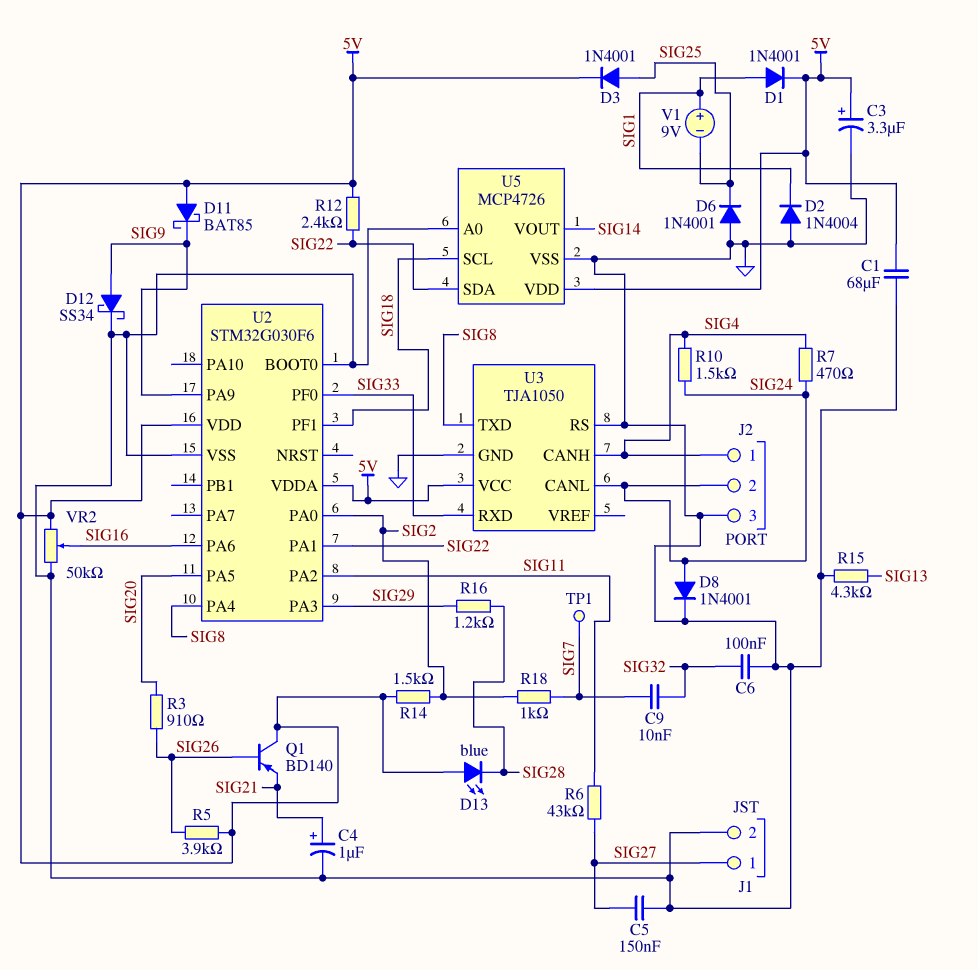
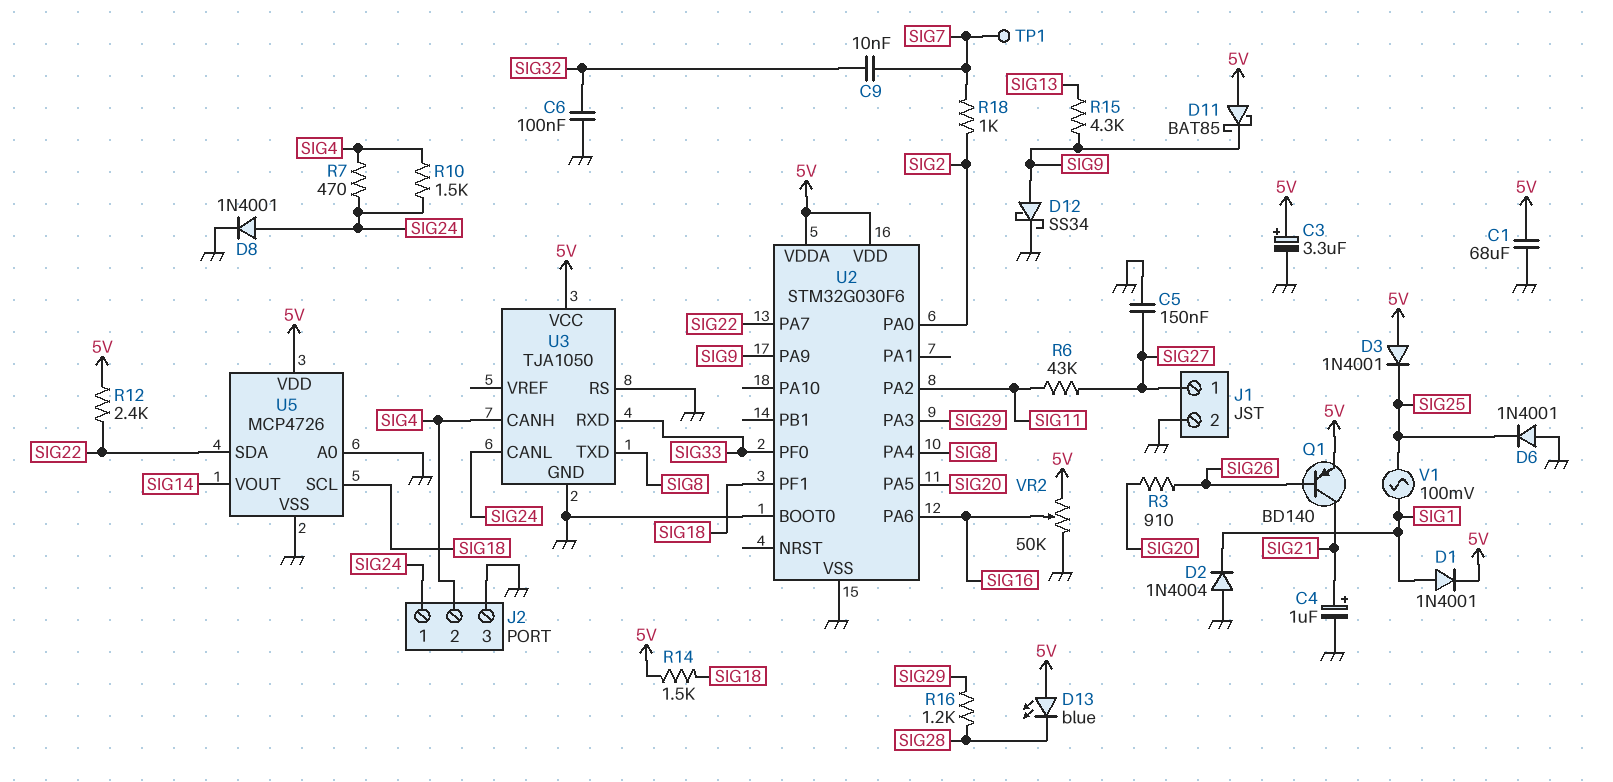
D3: diode 1N4001 (A SIG25, K 5V) -> diode 1N4001 (A 5V, K SIG25)
J2 pin 1: SIG4 -> SIG24
J2 pin 2: SIG24 -> SIG4
Q1: PNP BD140 (B SIG26, C 5V, E SIG21) -> PNP BD140 (B SIG26, C SIG21, E 5V)
R5: 3.9k (5V, SIG26) -> none
R14: 1.5k (5V, SIG2) -> 1.5k (5V, SIG18)
R15: 4.3k (GND, SIG13) -> 4.3k (SIG9, SIG13)
U2 pin PA1: SIG22 -> none
U2 pin PA7: none -> SIG22
V1: 9V (plus SIG1, minus SIG25) -> AC 100mV (SIG1, SIG25)

